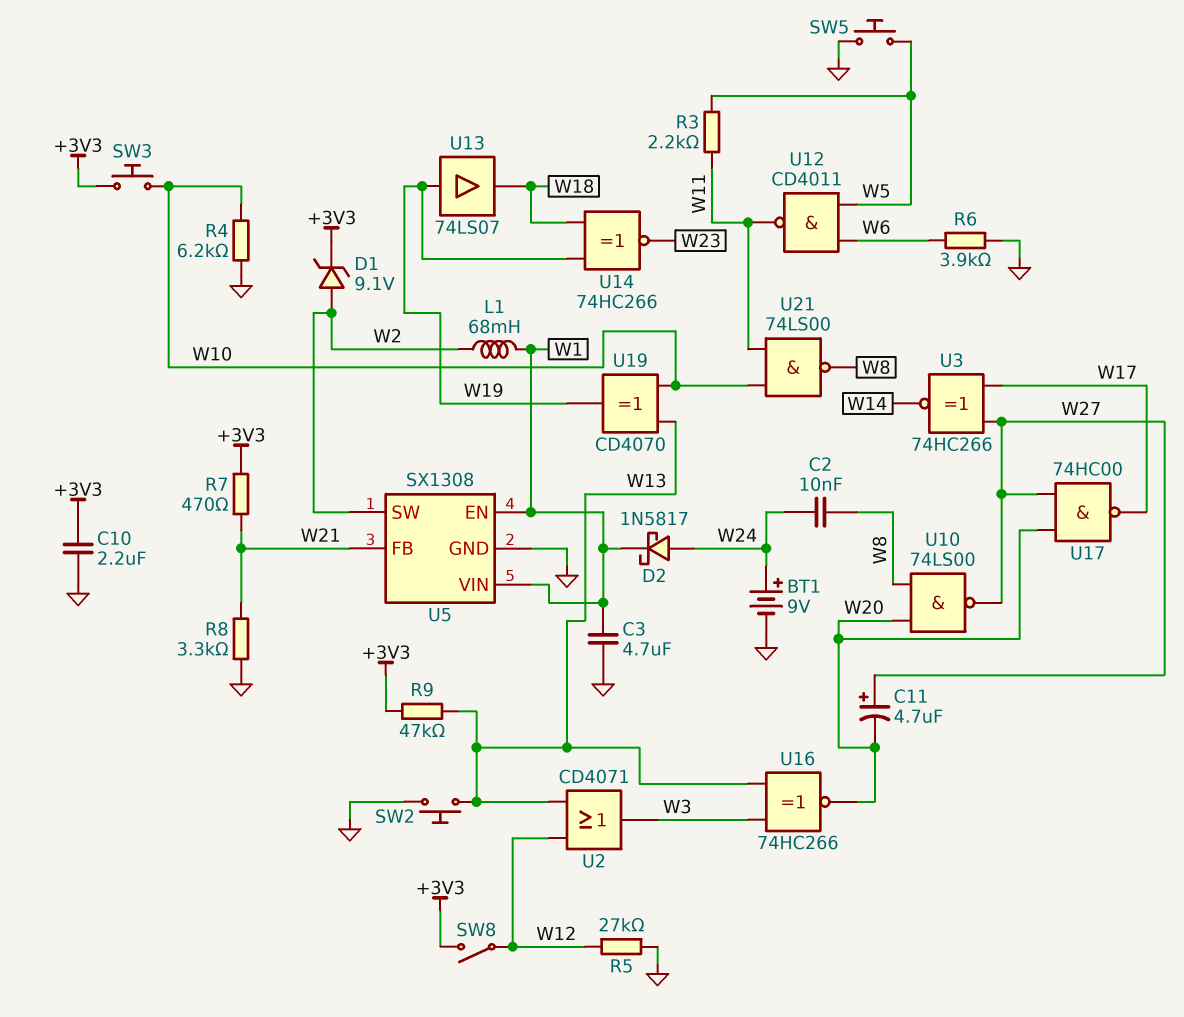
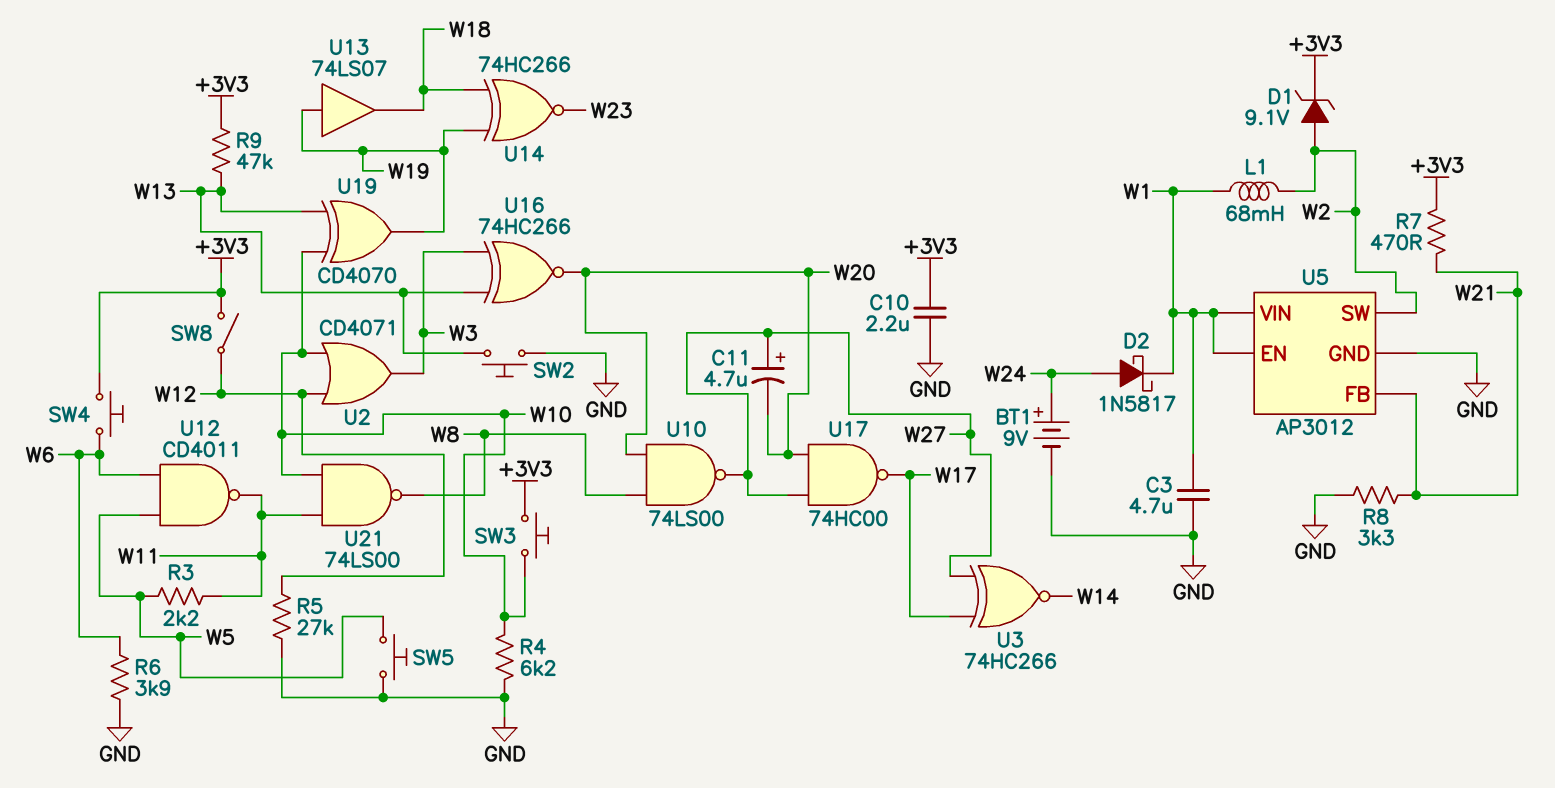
C2: 10nF (W8, W24) -> none
SW4: none -> button (+3V3, W6)
U2: OR CD4071 (in W12, in W13, out W3) -> OR CD4071 (in W10, in W12, out W3)
U5: SX1308 -> AP3012

